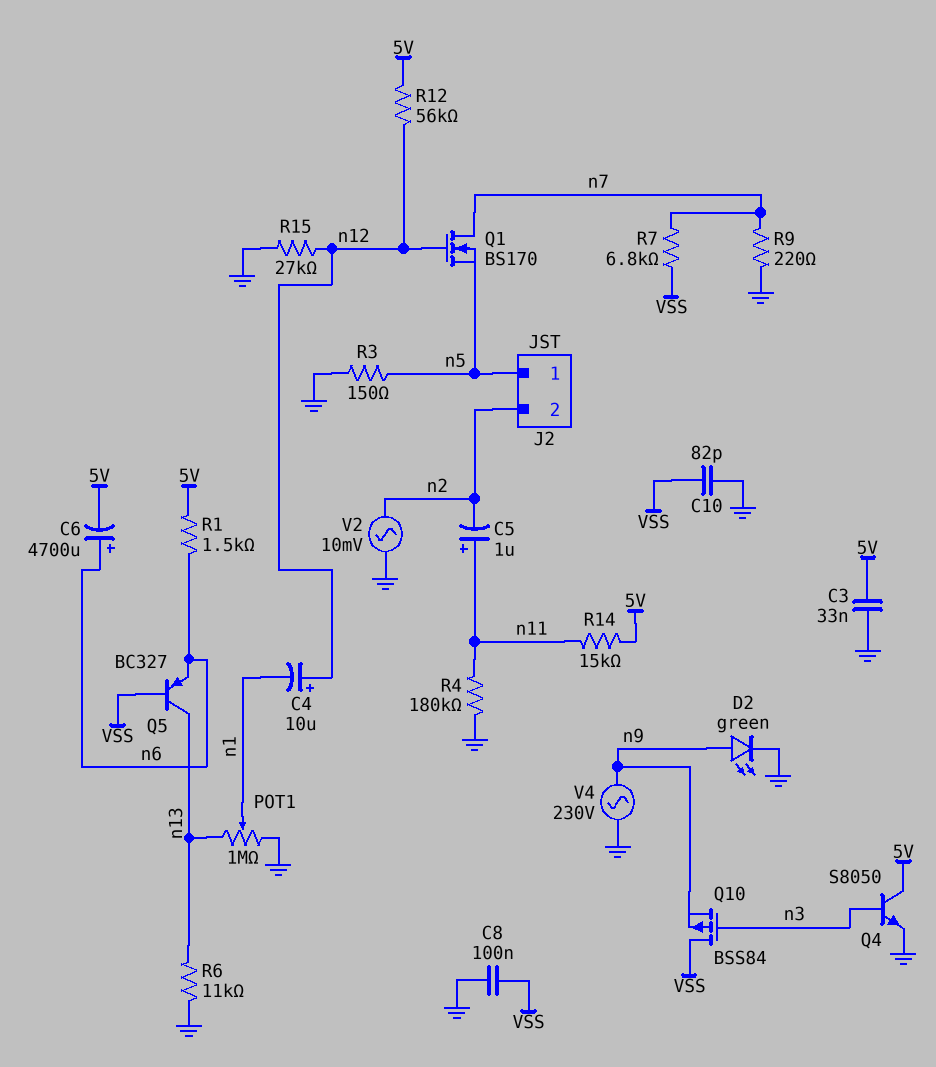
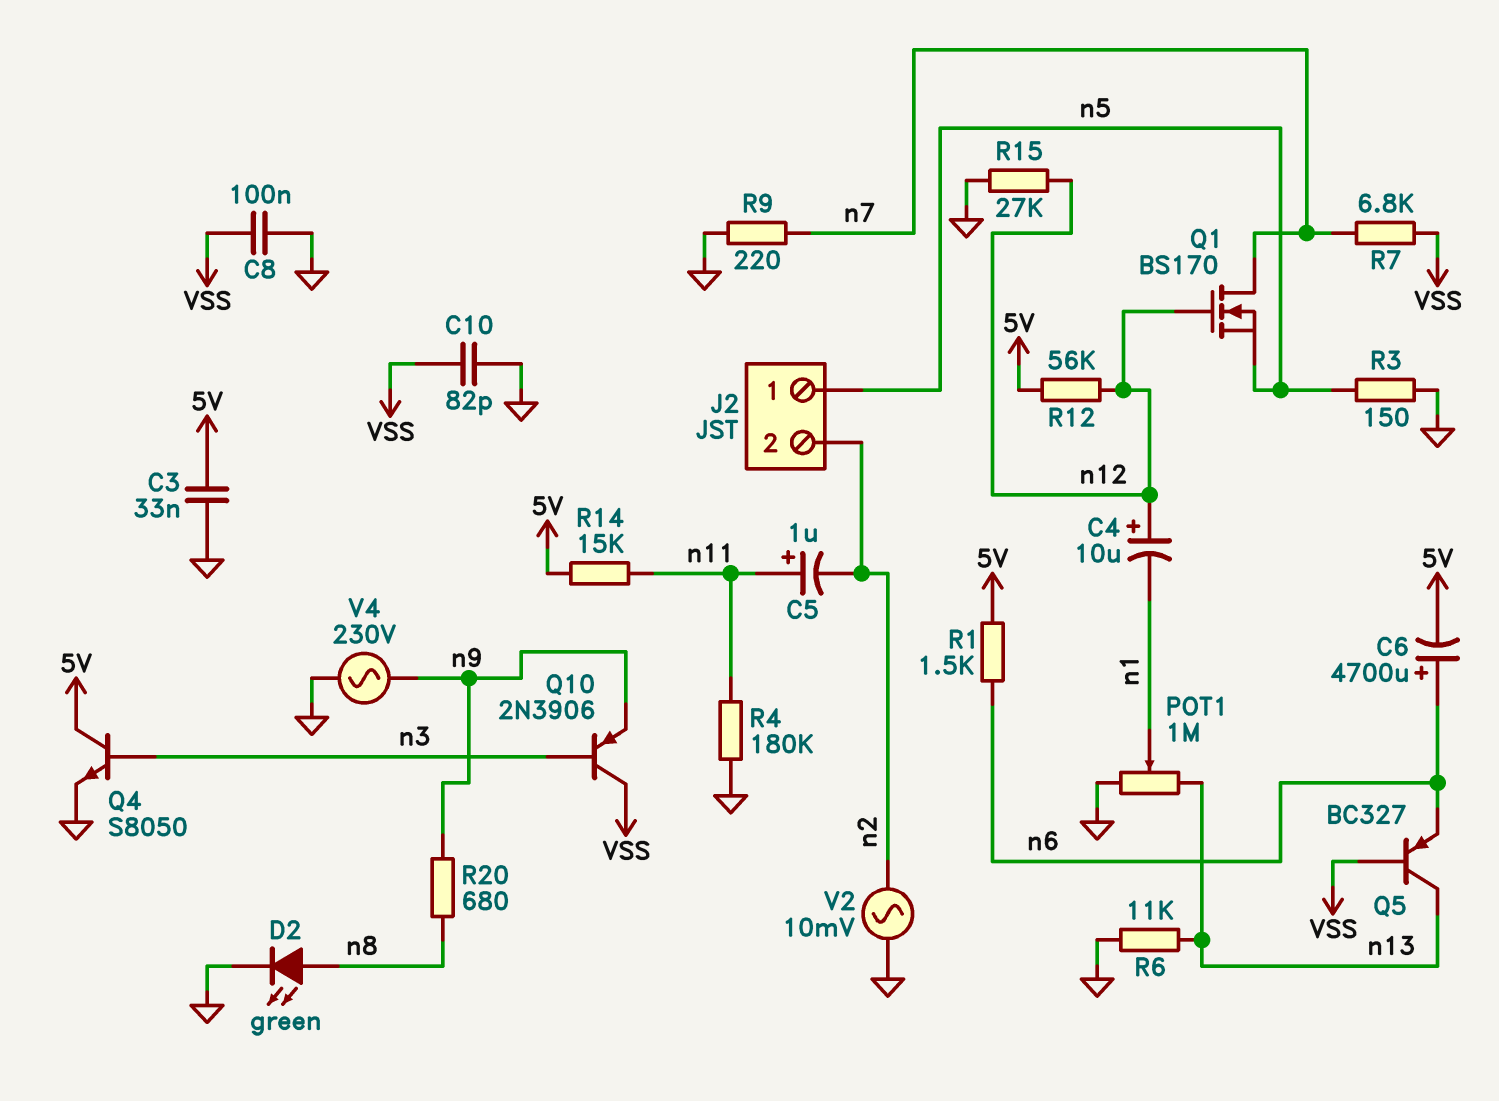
D2: LED green (A n9, K GND) -> LED green (A n8, K GND)
Q10: PMOS BSS84 (G n3, D VSS, S n9) -> PNP 2N3906 (B n3, C VSS, E n9)
R20: none -> 680 (n8, n9)

